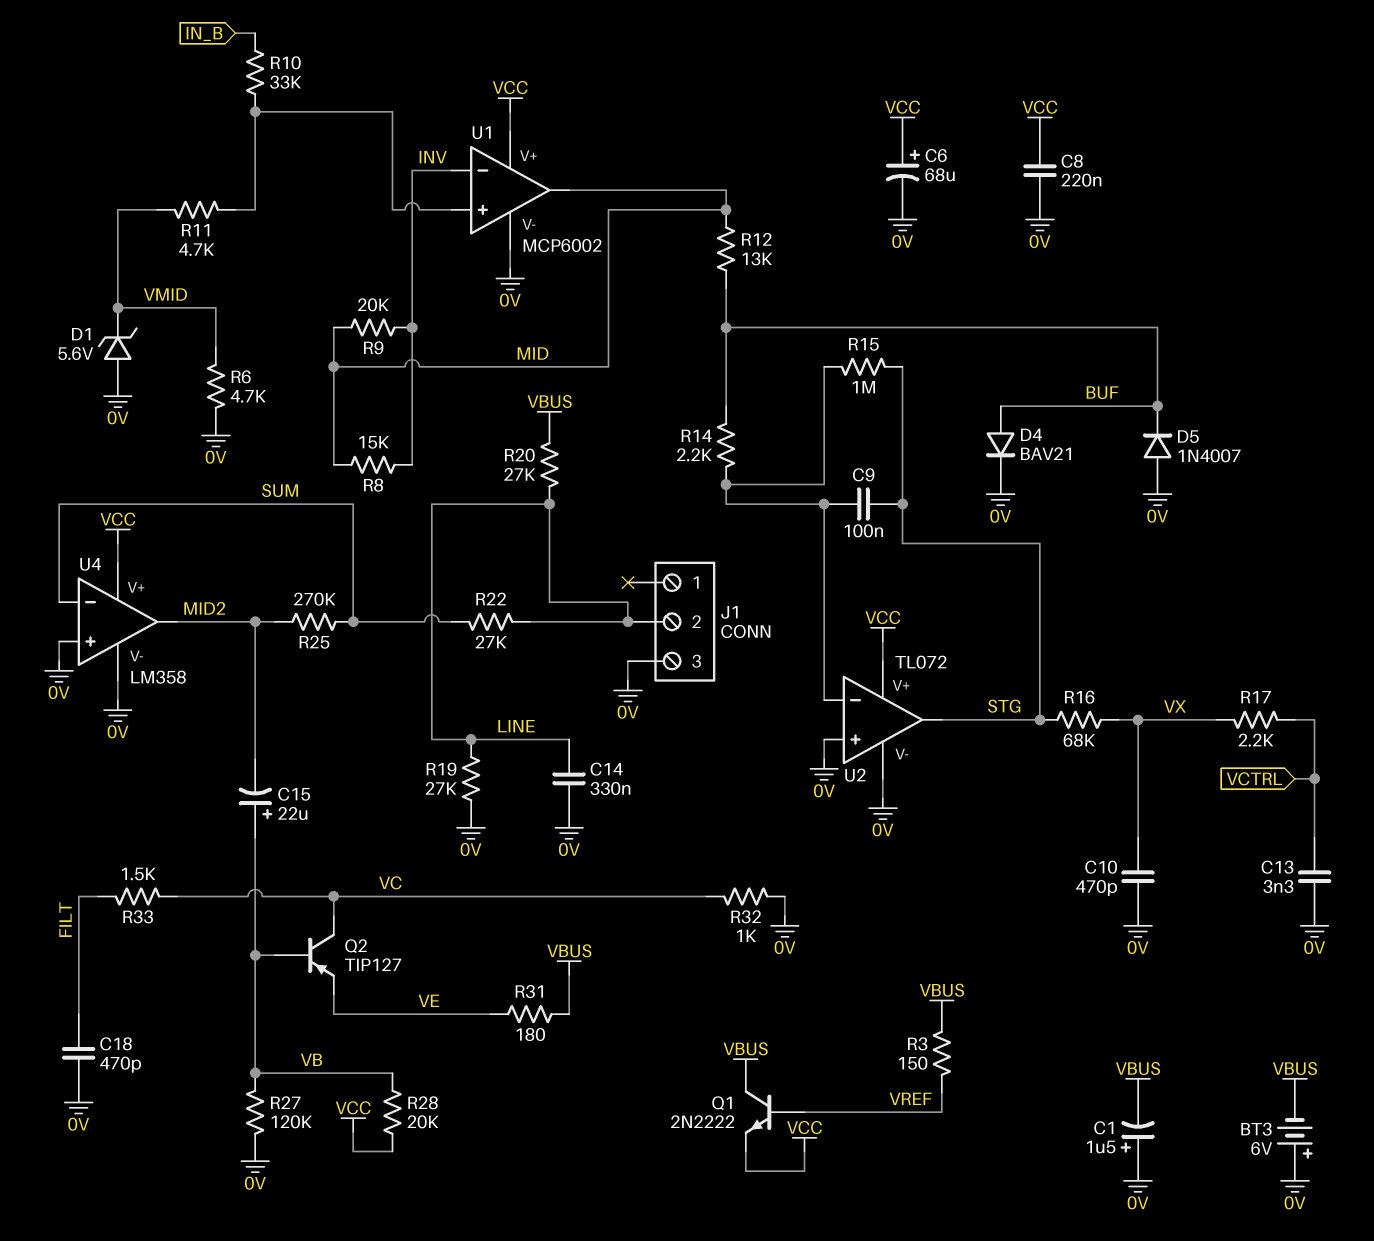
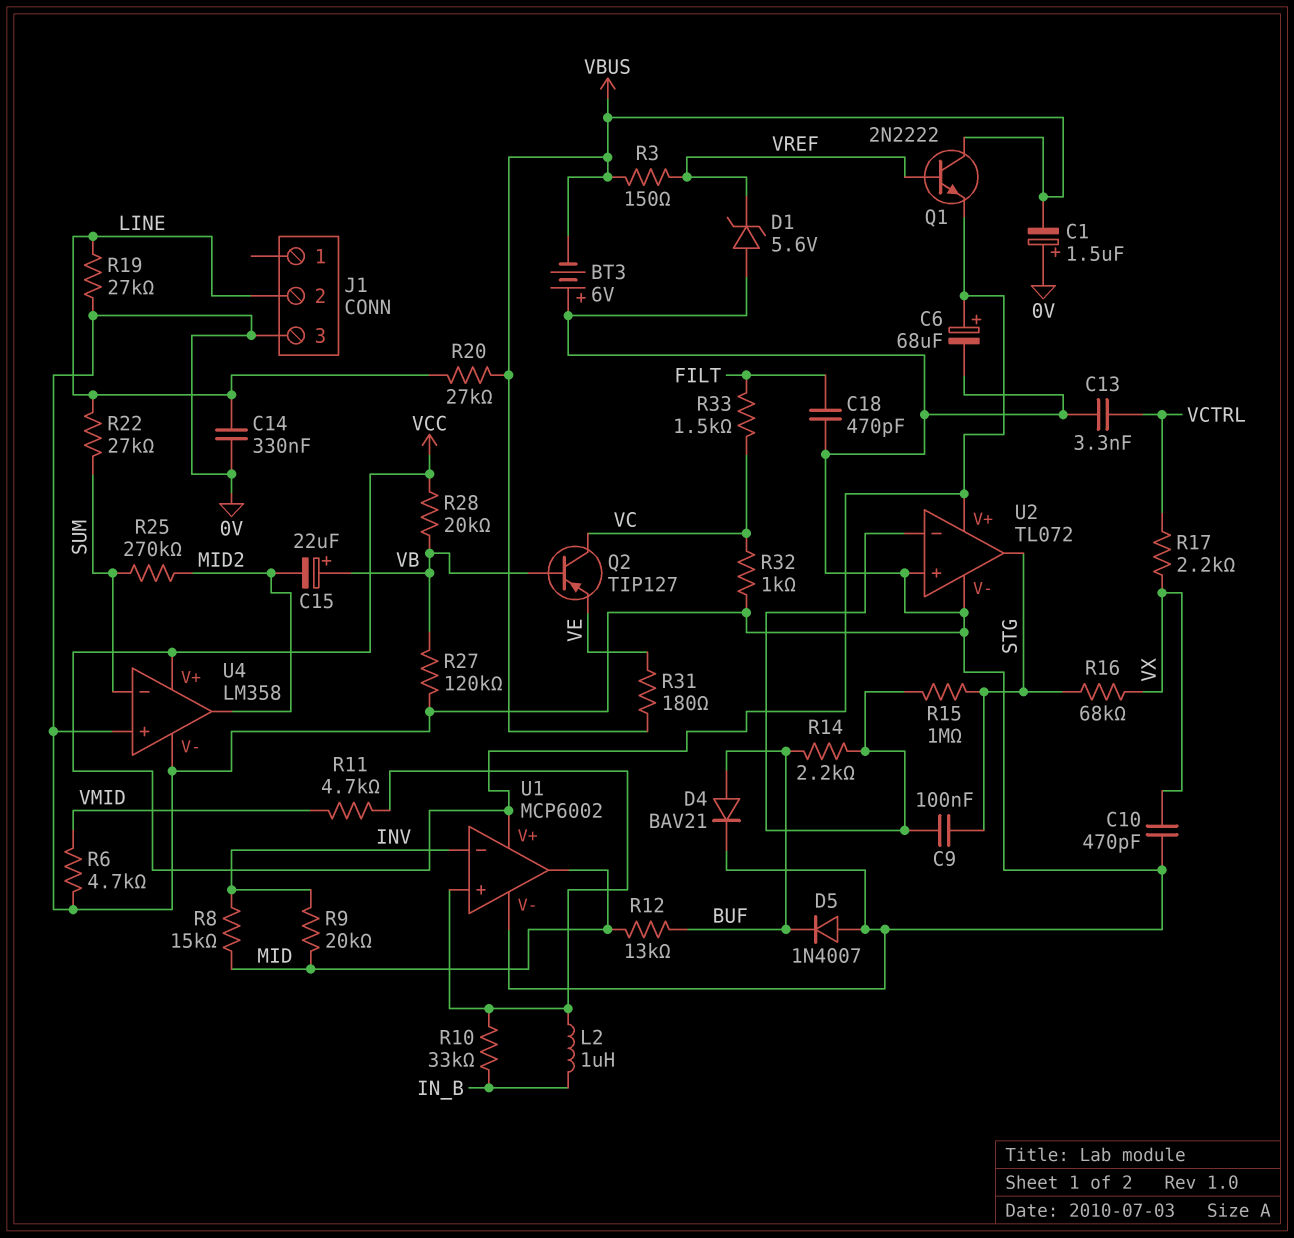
C8: 220nF (0V, VCC) -> none
D1: zener 5.6V (A 0V, K VMID) -> zener 5.6V (A 0V, K VREF)
L2: none -> 1uH (IN_B, U1/in+)

